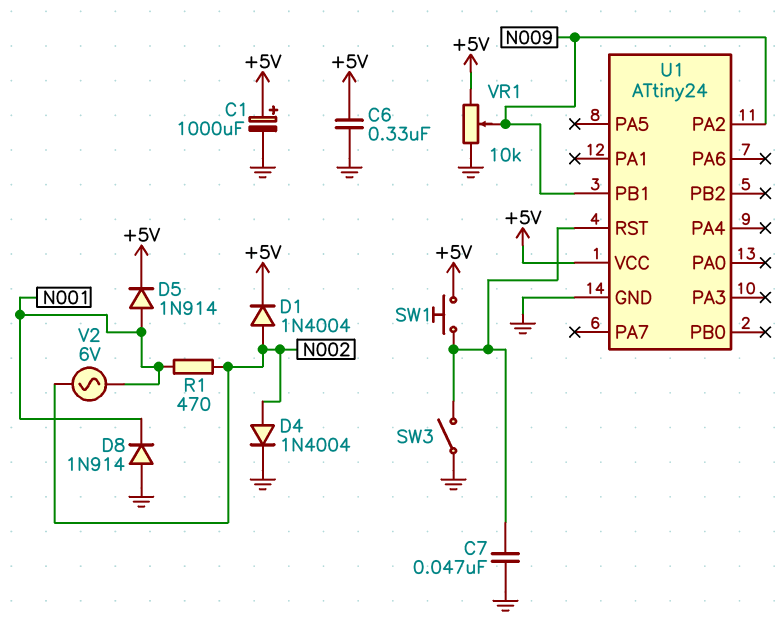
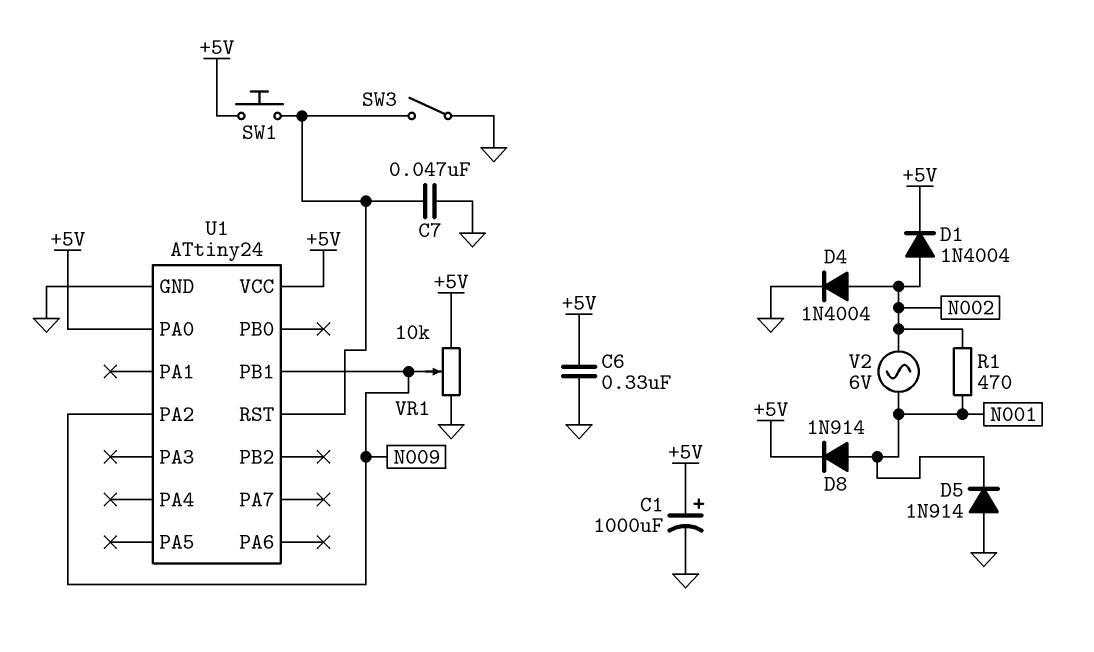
D5: diode 1N914 (A N001, K +5V) -> diode 1N914 (A GND, K N001)
D8: diode 1N914 (A GND, K N001) -> diode 1N914 (A N001, K +5V)
U1 pin PA0: none -> +5V

